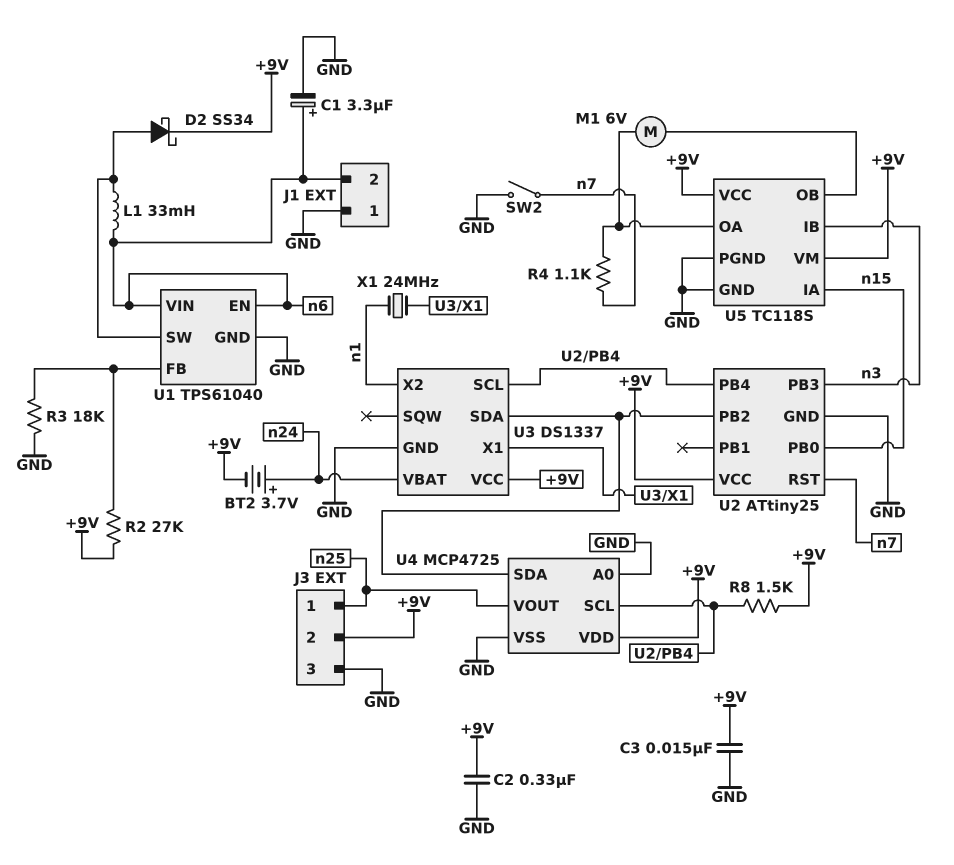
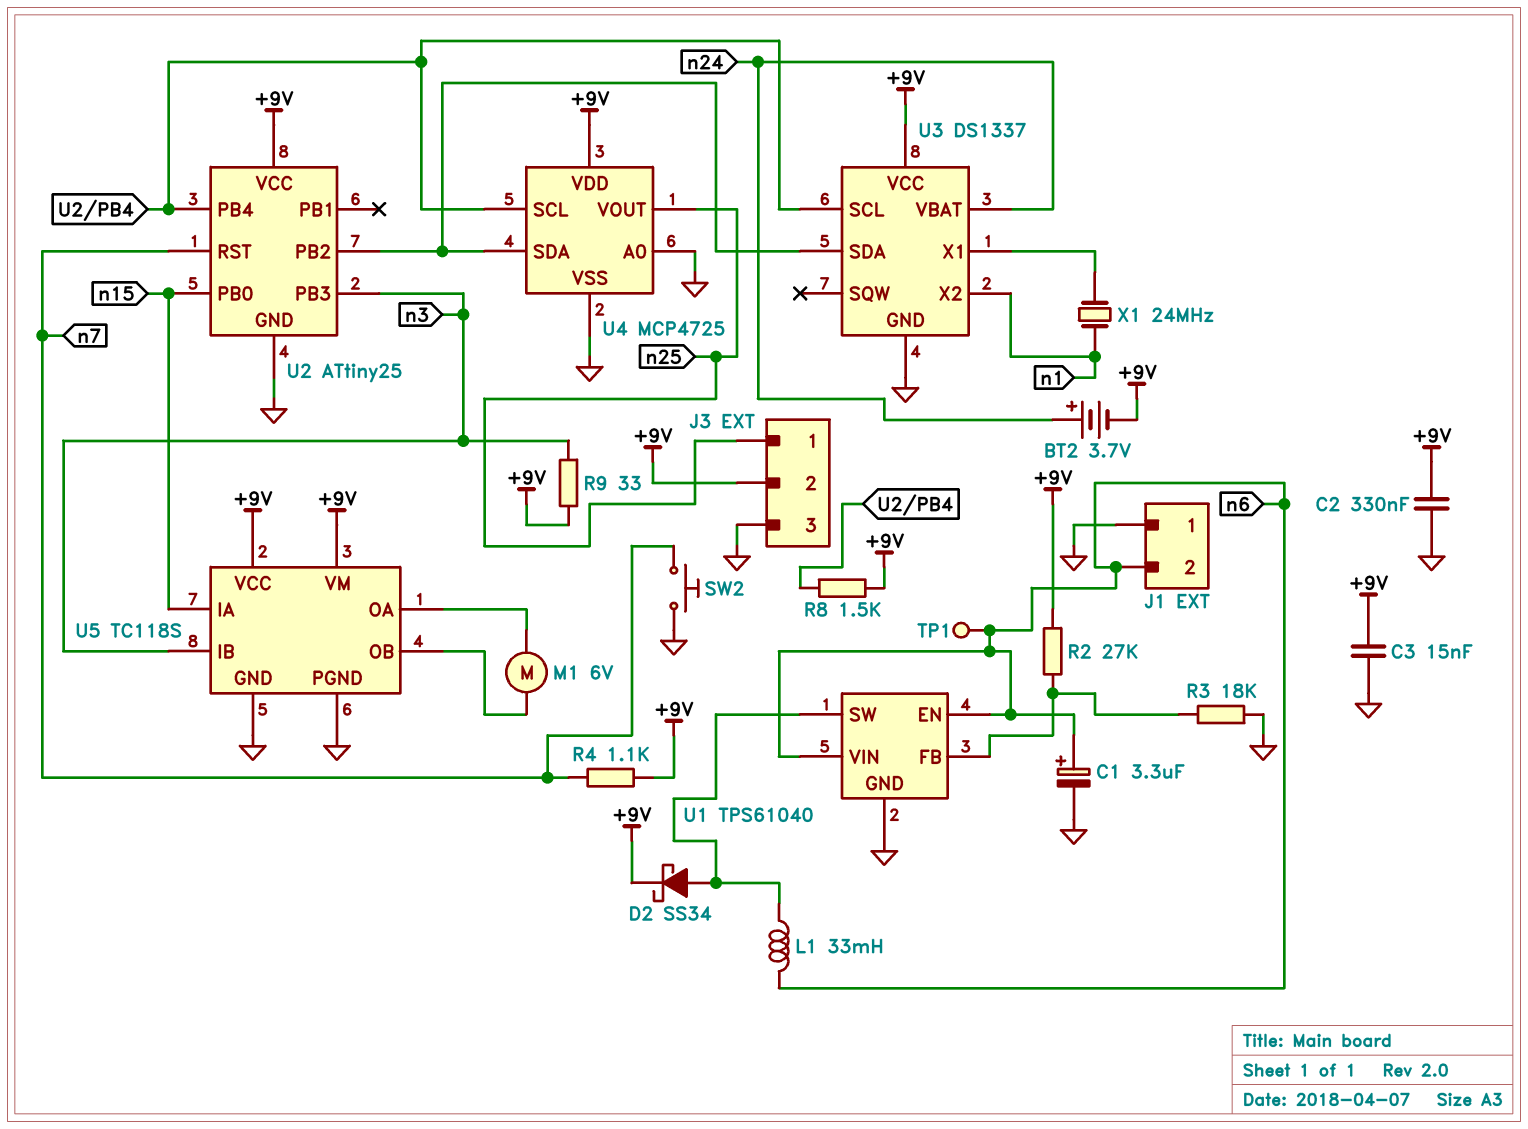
R4: 1.1k (U5/OA, n7) -> 1.1k (+9V, n7)
R9: none -> 33 (+9V, n3)
SW2: switch (GND, n7) -> button (GND, n7)
TP1: none -> test point (n6)

